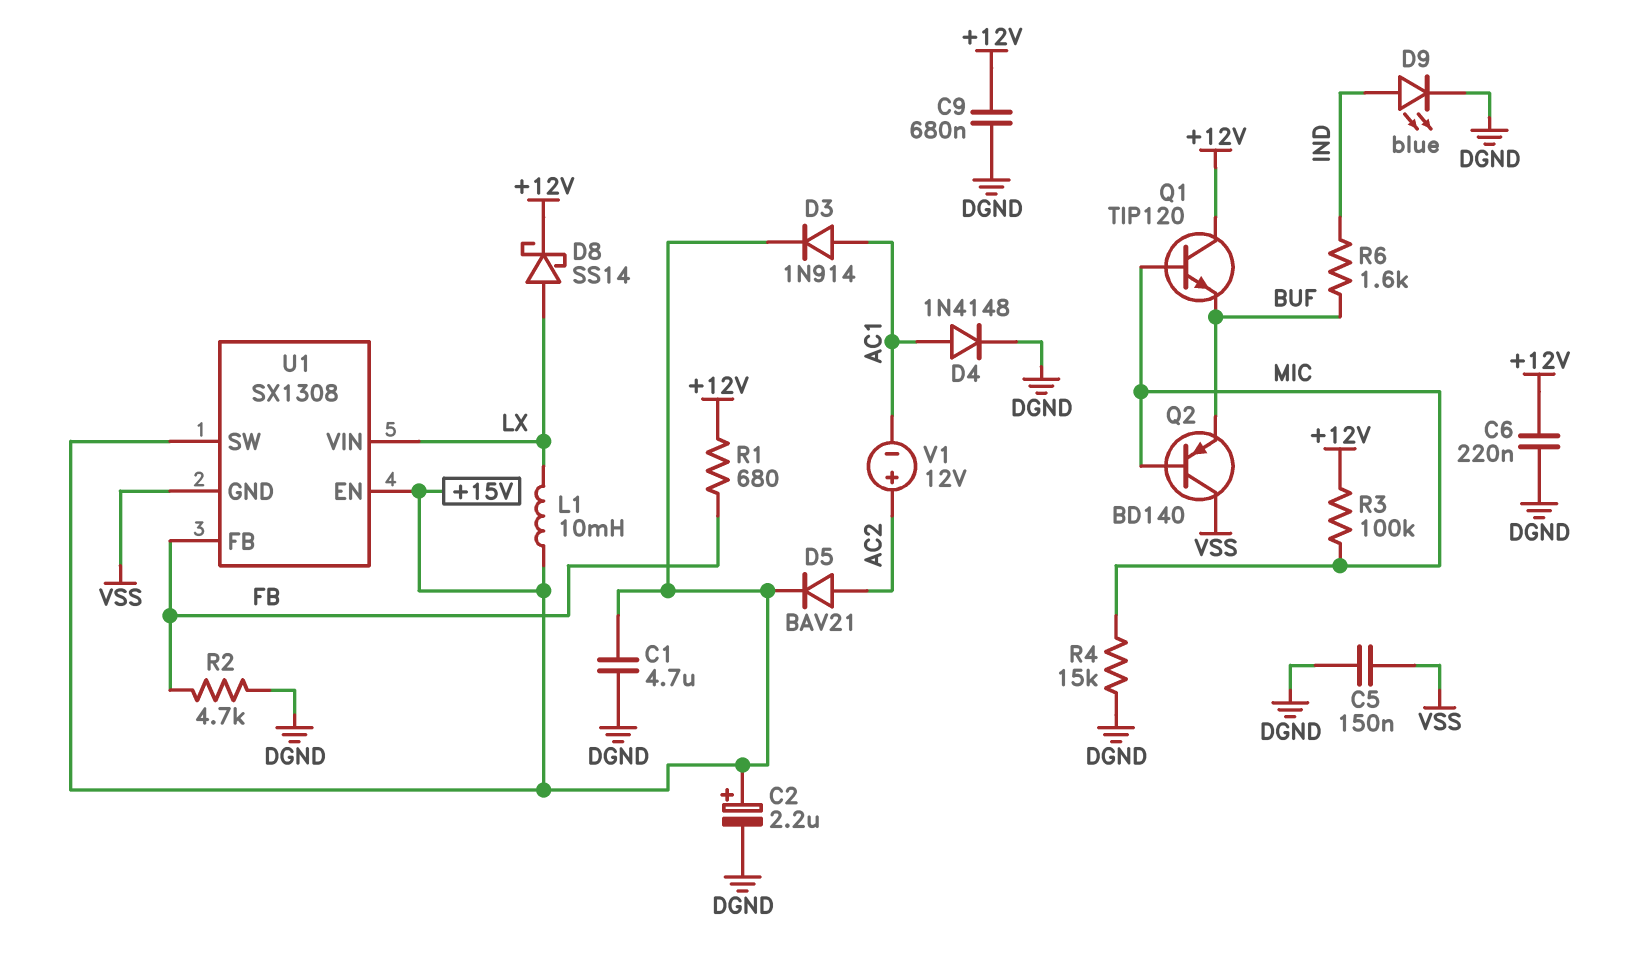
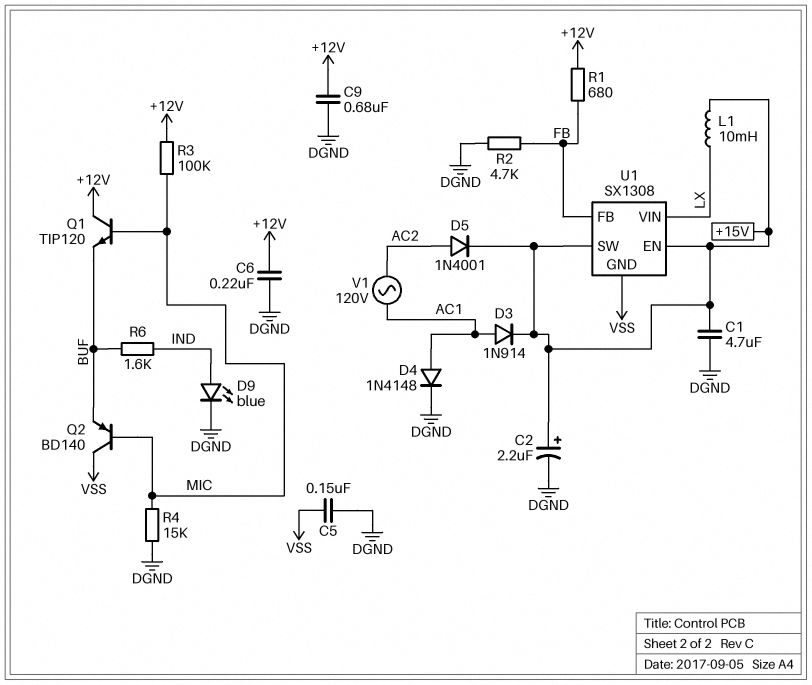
D5: diode BAV21 (A AC2, K +15V) -> diode 1N4001 (A AC2, K +15V)
D8: schottky SS14 (A LX, K +12V) -> none
V1: 12V (plus AC2, minus AC1) -> AC 120V (AC1, AC2)

